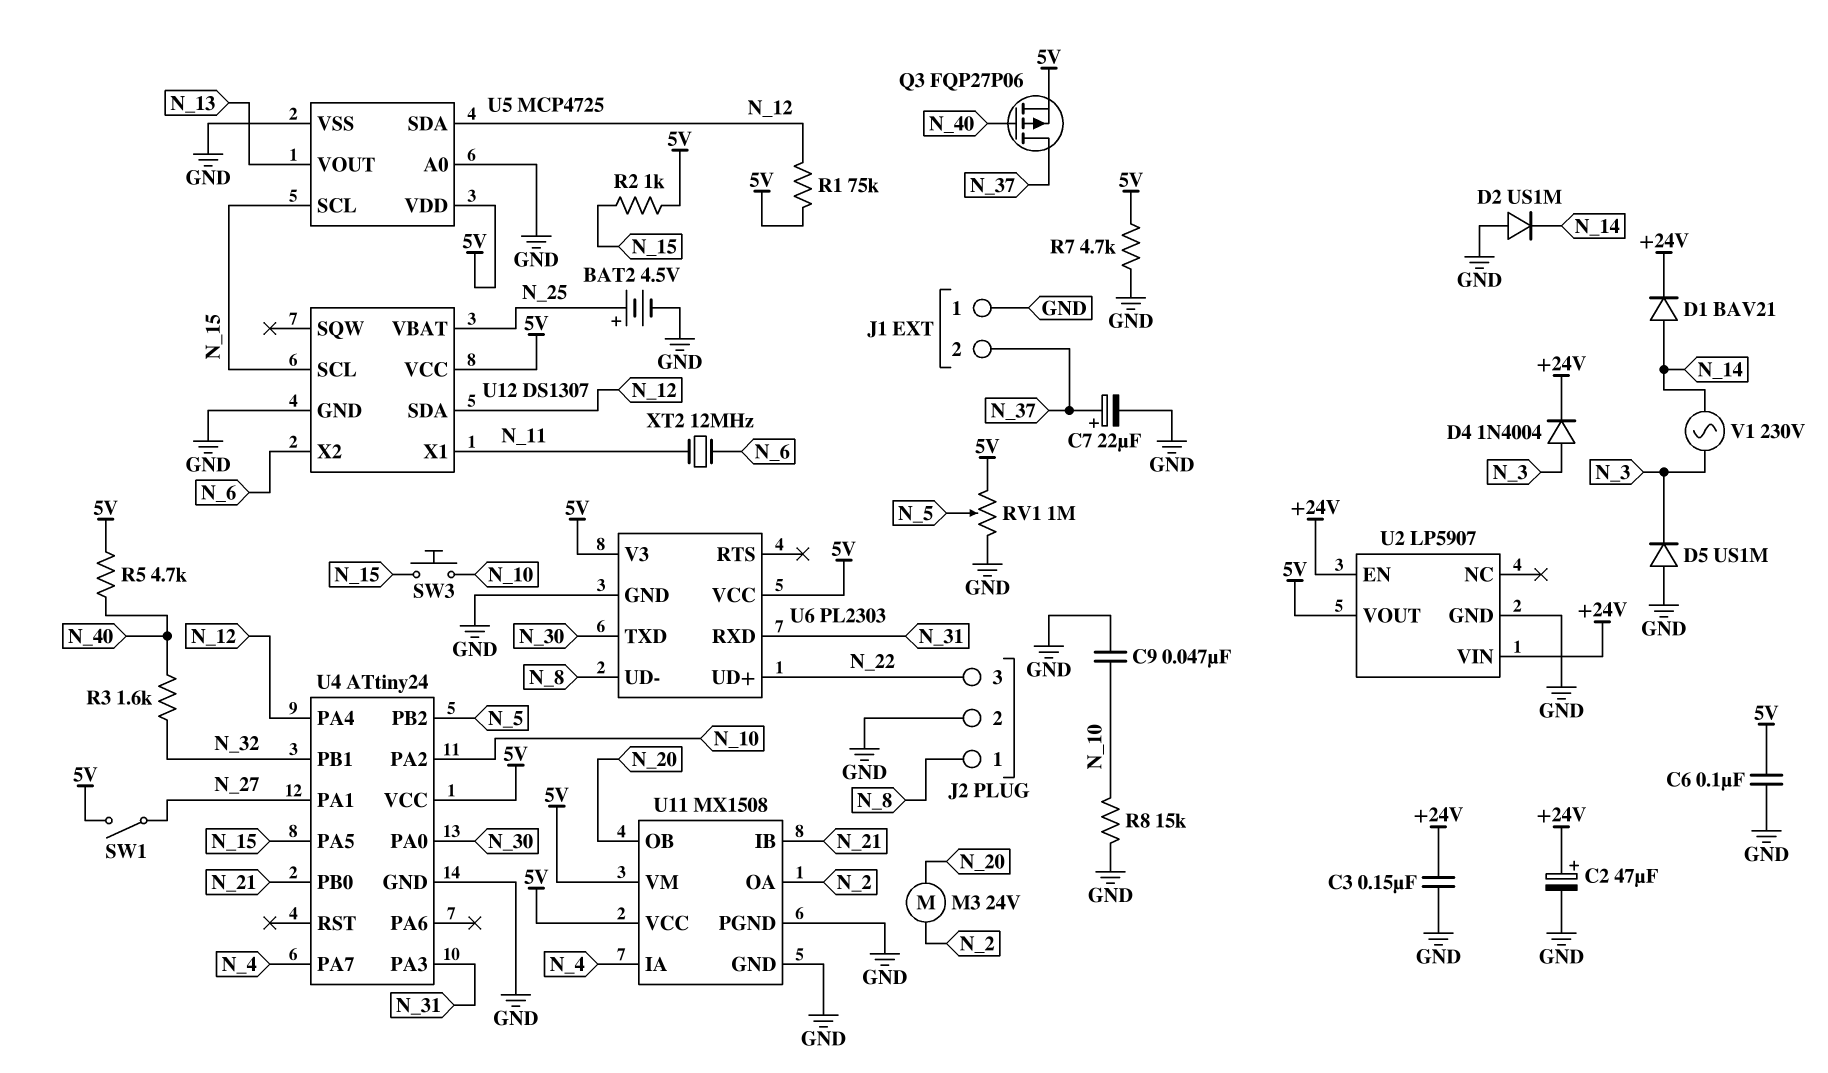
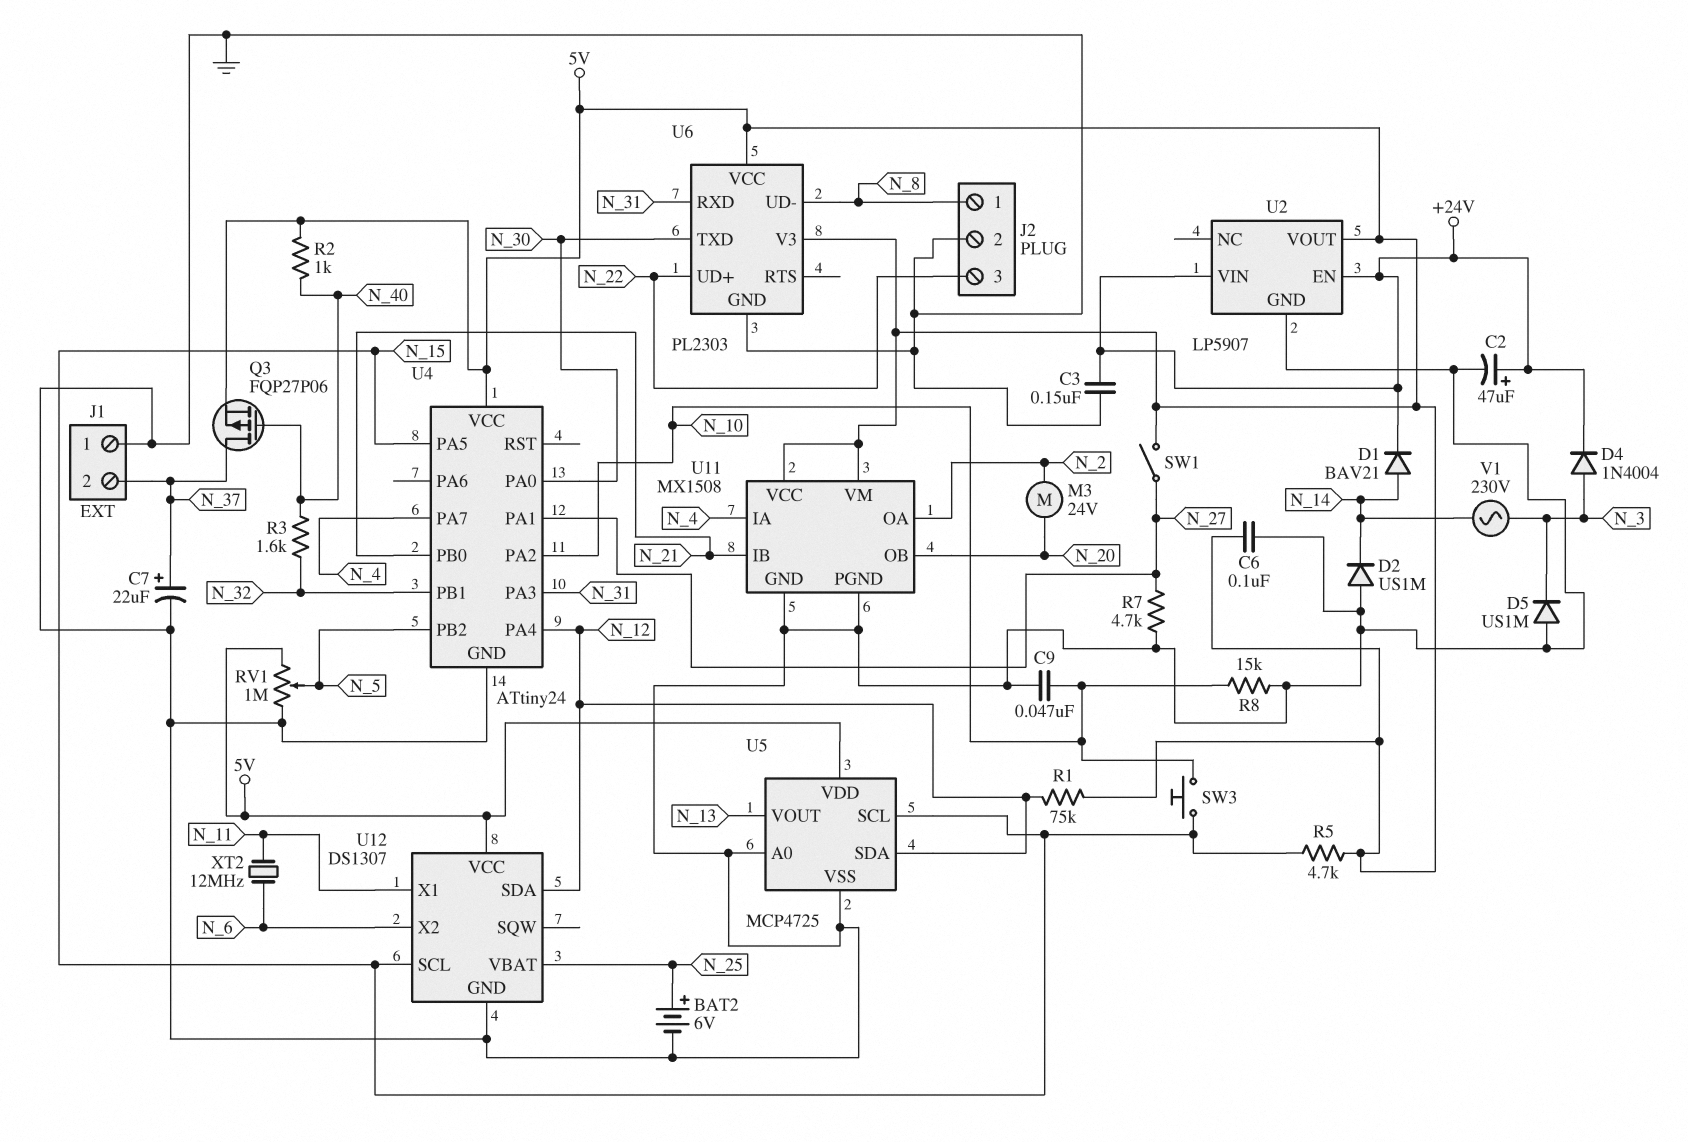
BAT2: 4.5V (plus N_25, minus GND) -> 6V (plus N_25, minus GND)
R2: 1k (5V, N_15) -> 1k (5V, N_40)
R5: 4.7k (5V, N_40) -> 4.7k (5V, N_15)
R7: 4.7k (5V, GND) -> 4.7k (GND, N_27)

